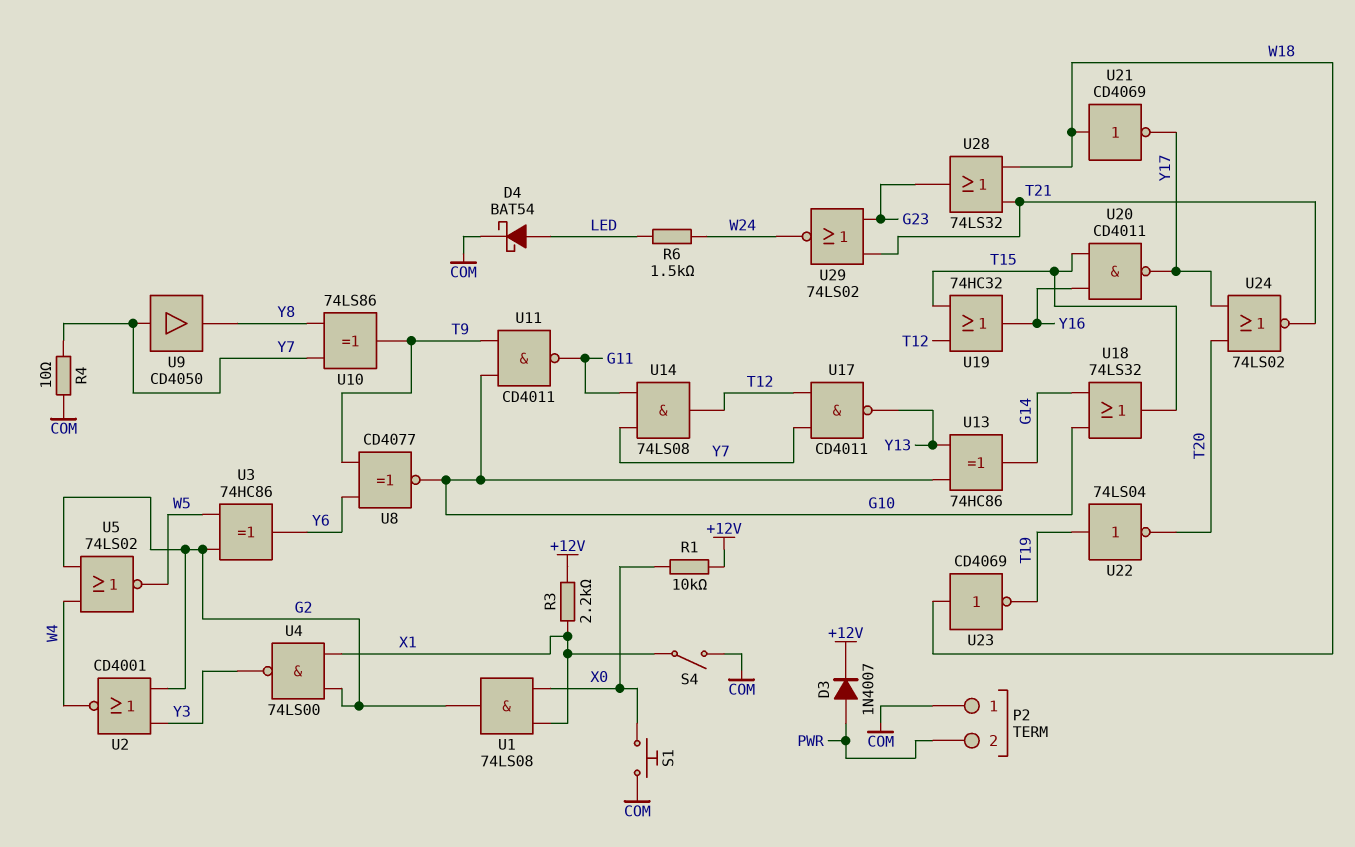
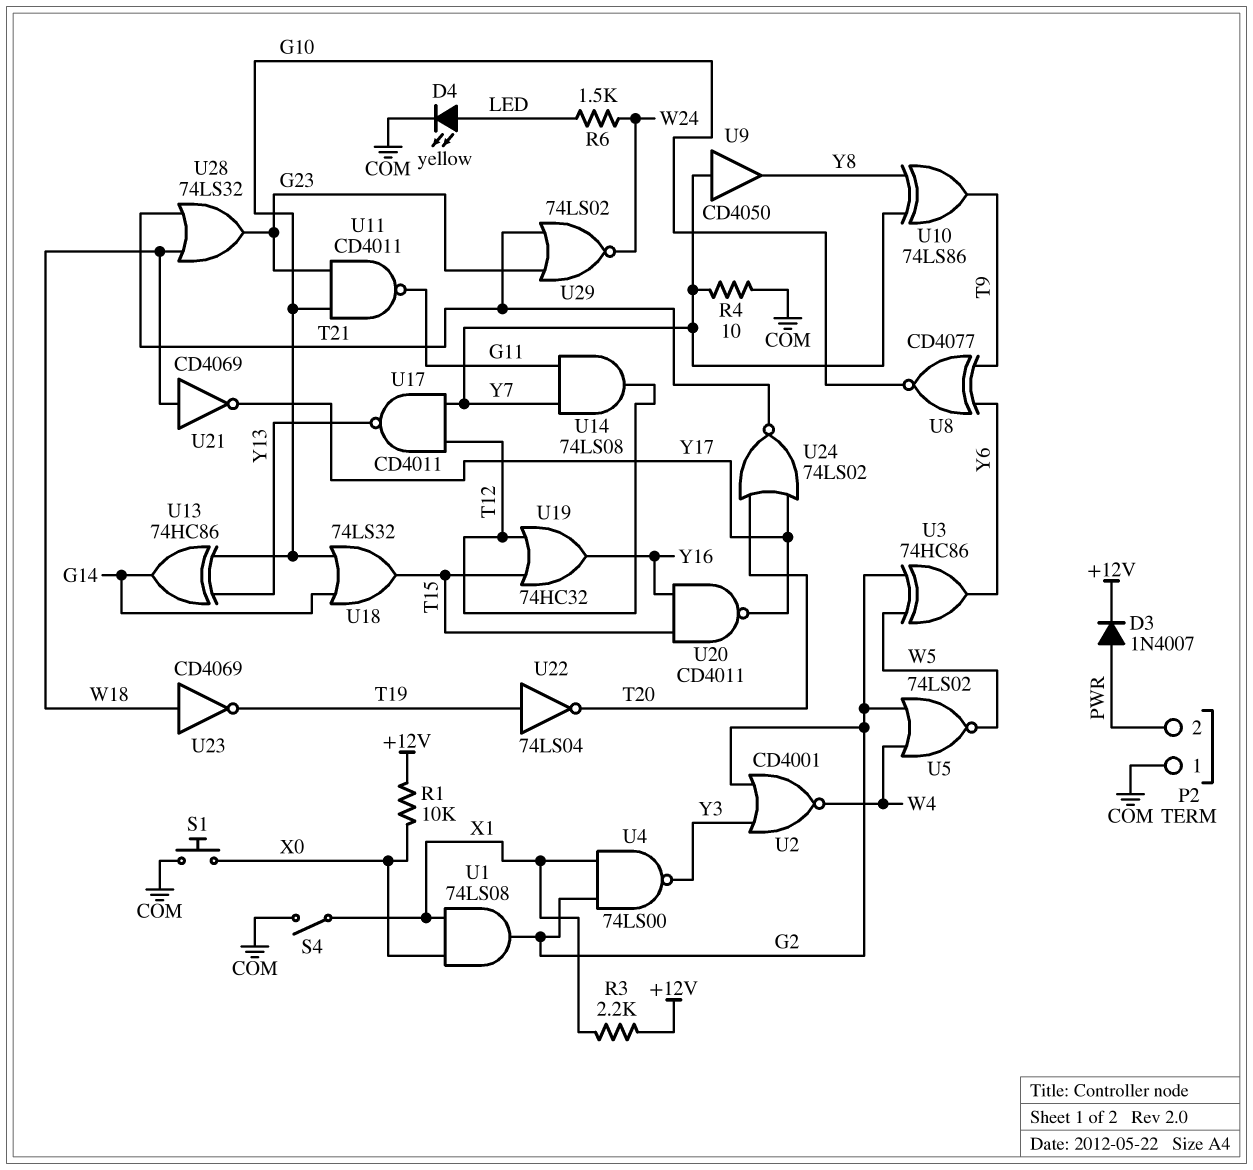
D4: schottky BAT54 (A LED, K COM) -> LED yellow (A LED, K COM)
U11: NAND CD4011 (in G10, in T9, out G11) -> NAND CD4011 (in G10, in G23, out G11)

